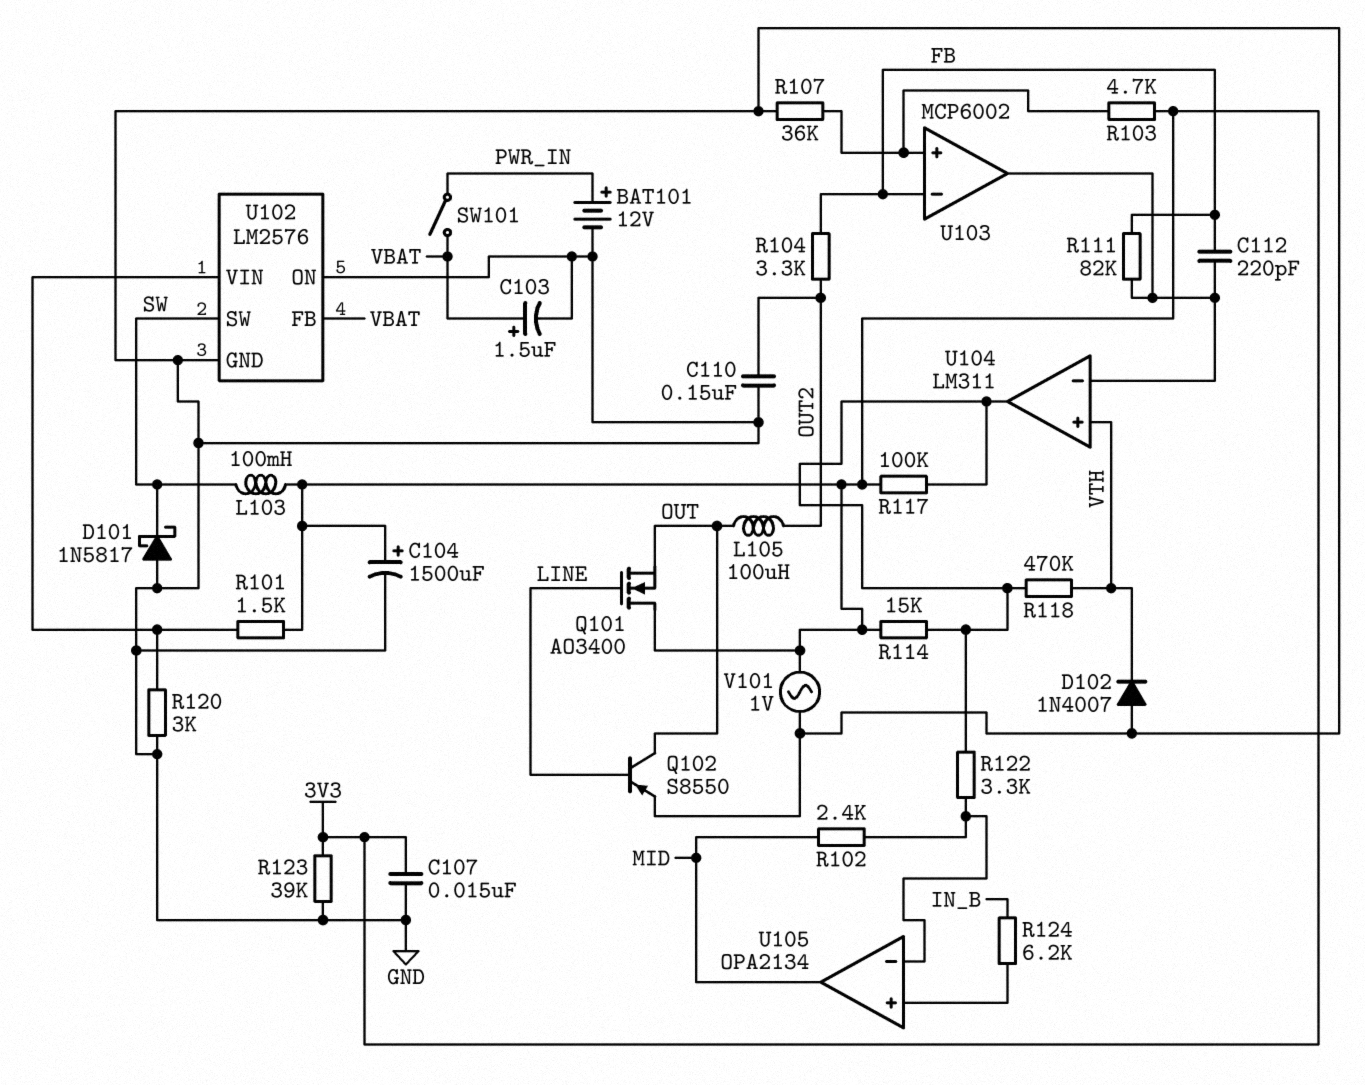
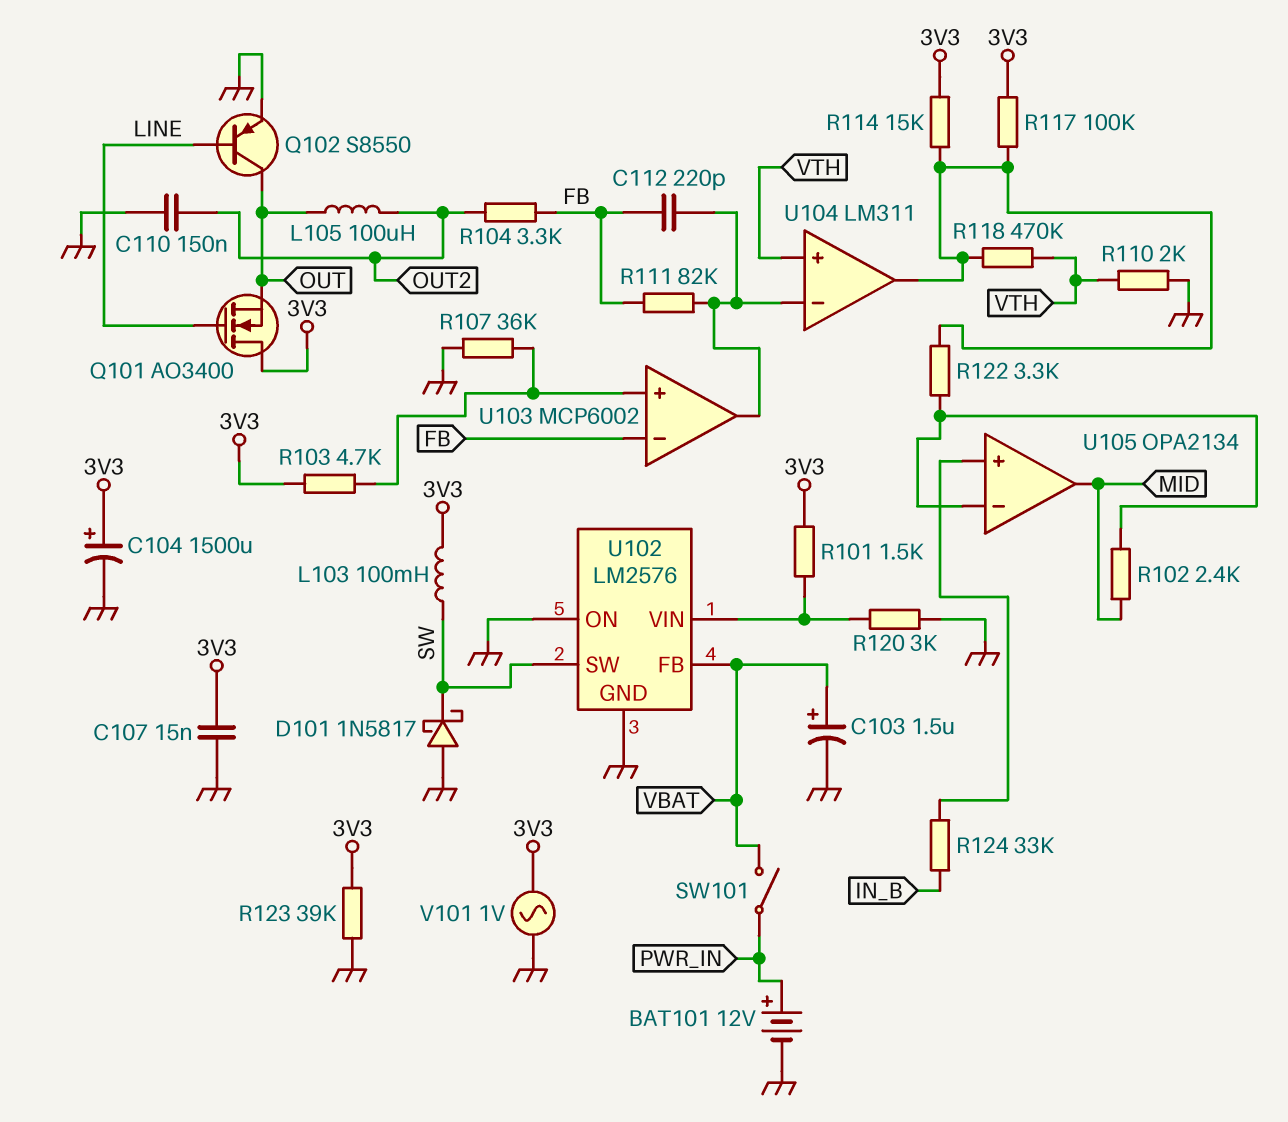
D102: diode 1N4007 (A GND, K VTH) -> none
R110: none -> 2k (GND, VTH)
R124: 6.2k (IN_B, U105/in+) -> 33k (IN_B, U105/in+)

